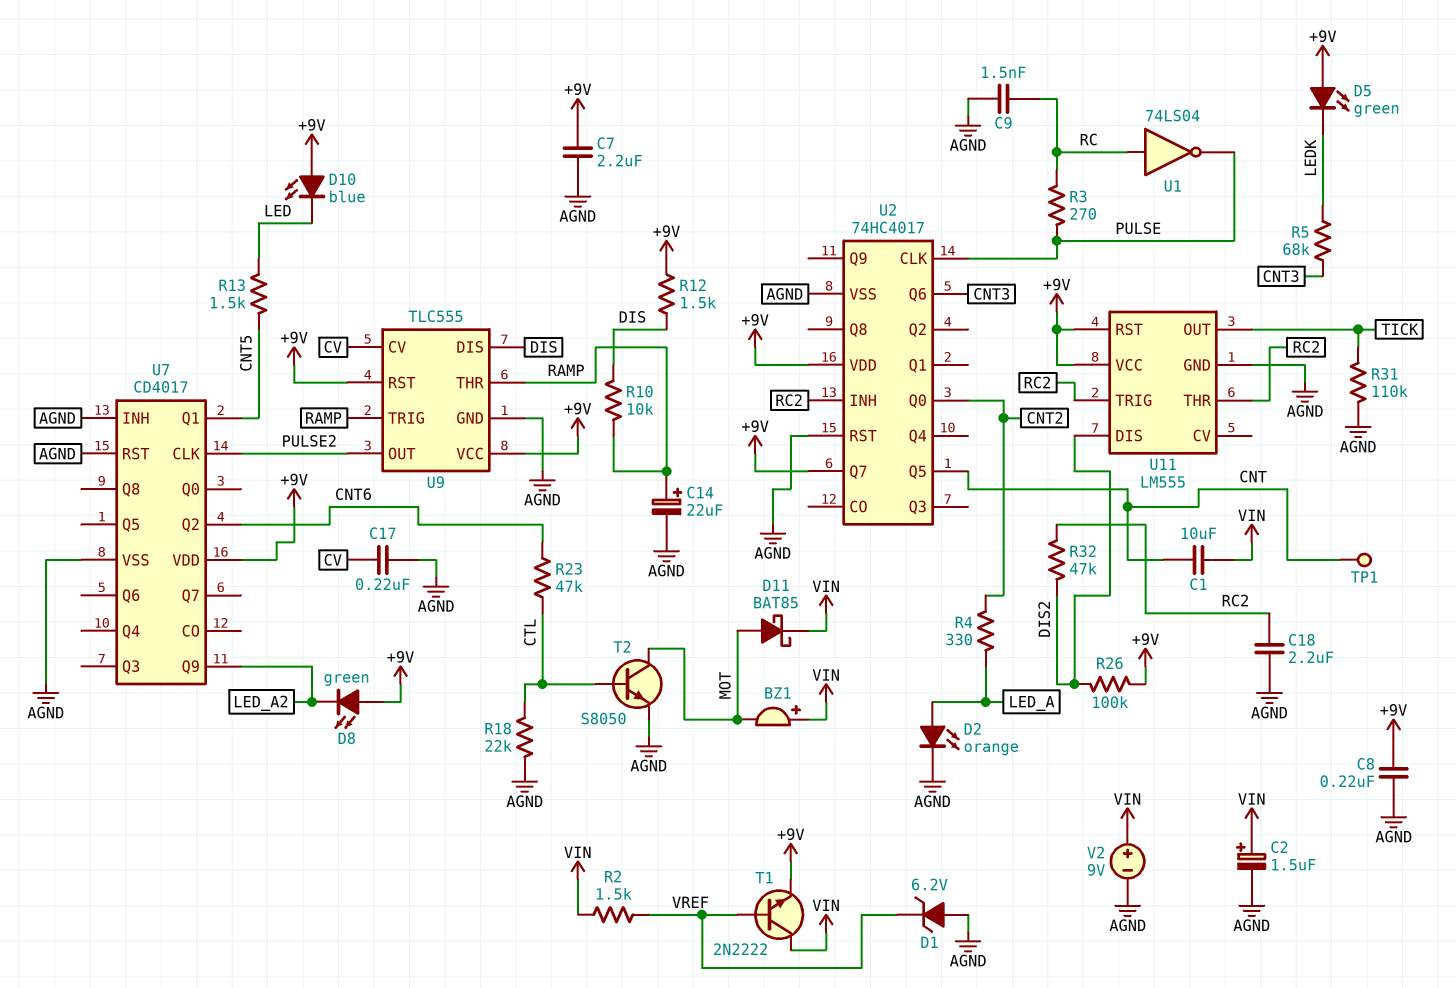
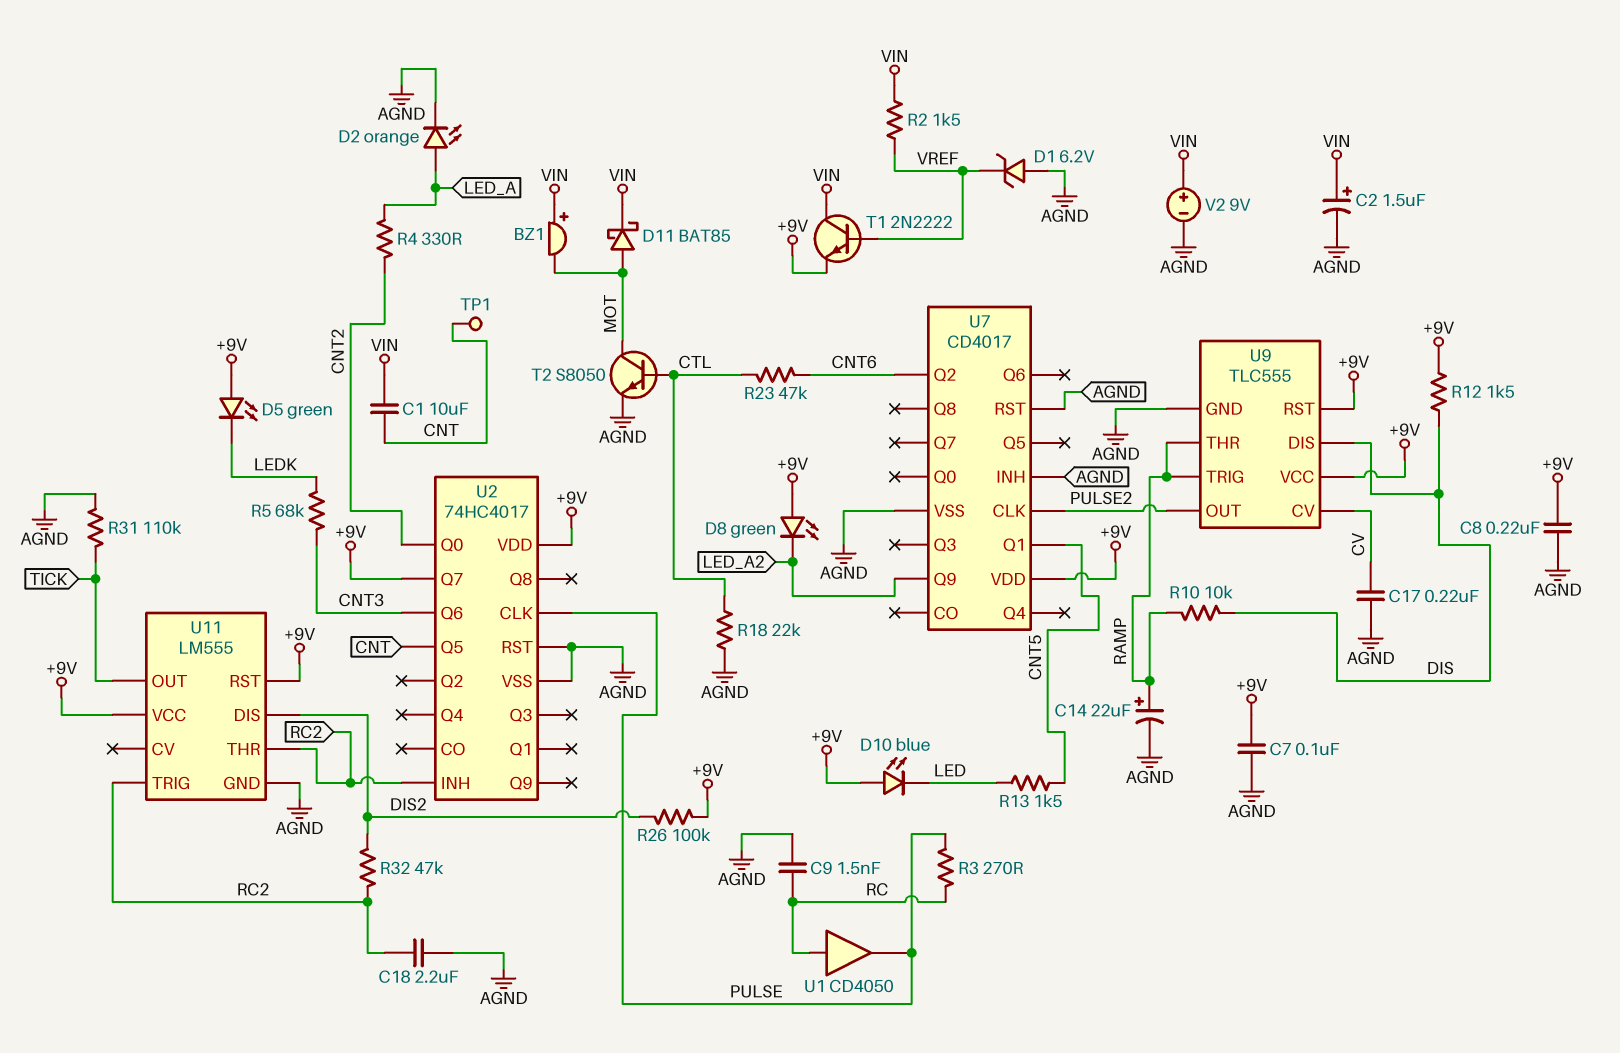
C7: 2.2uF (+9V, AGND) -> 100nF (+9V, AGND)
U1: NOT 74LS04 (in RC, out PULSE) -> buffer CD4050 (in RC, out PULSE)

